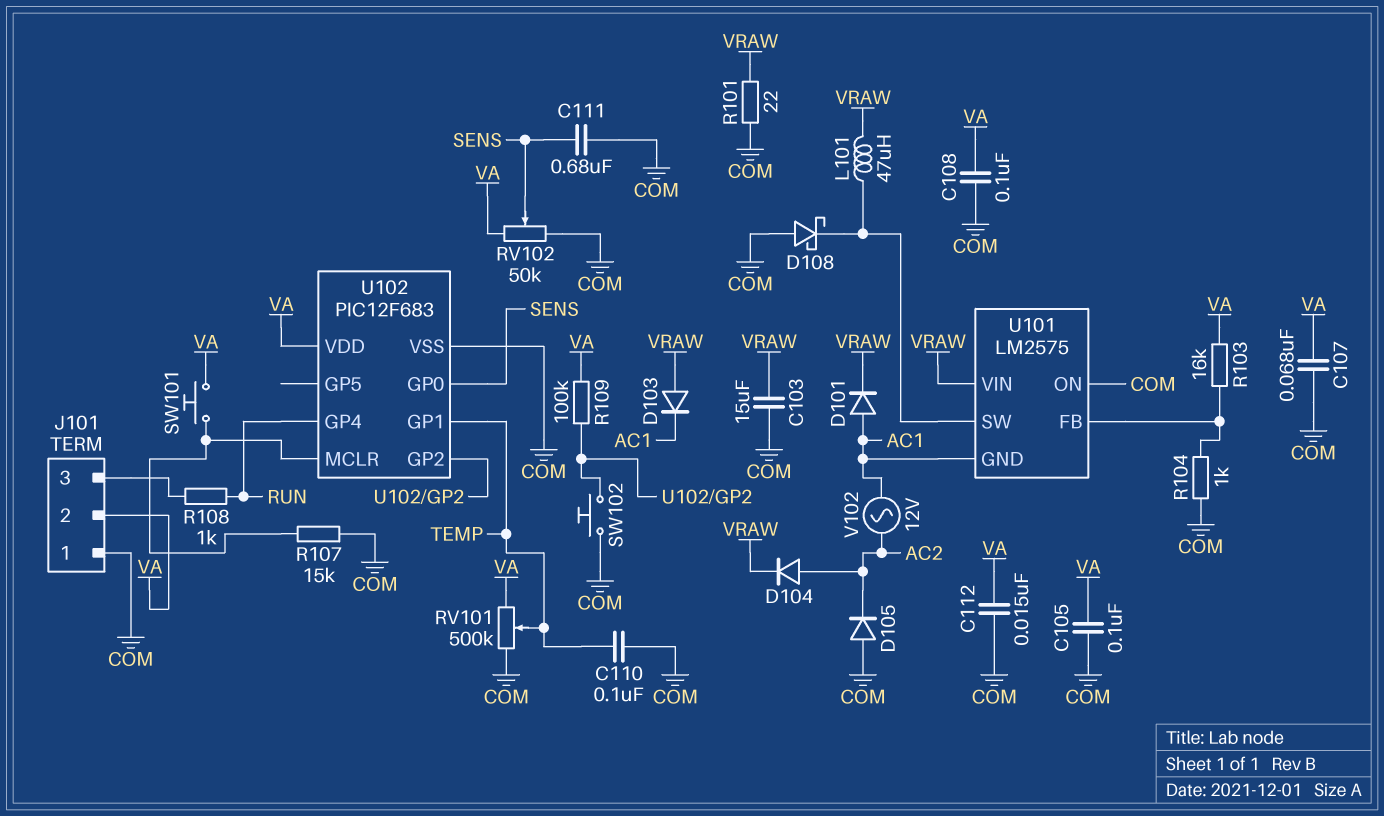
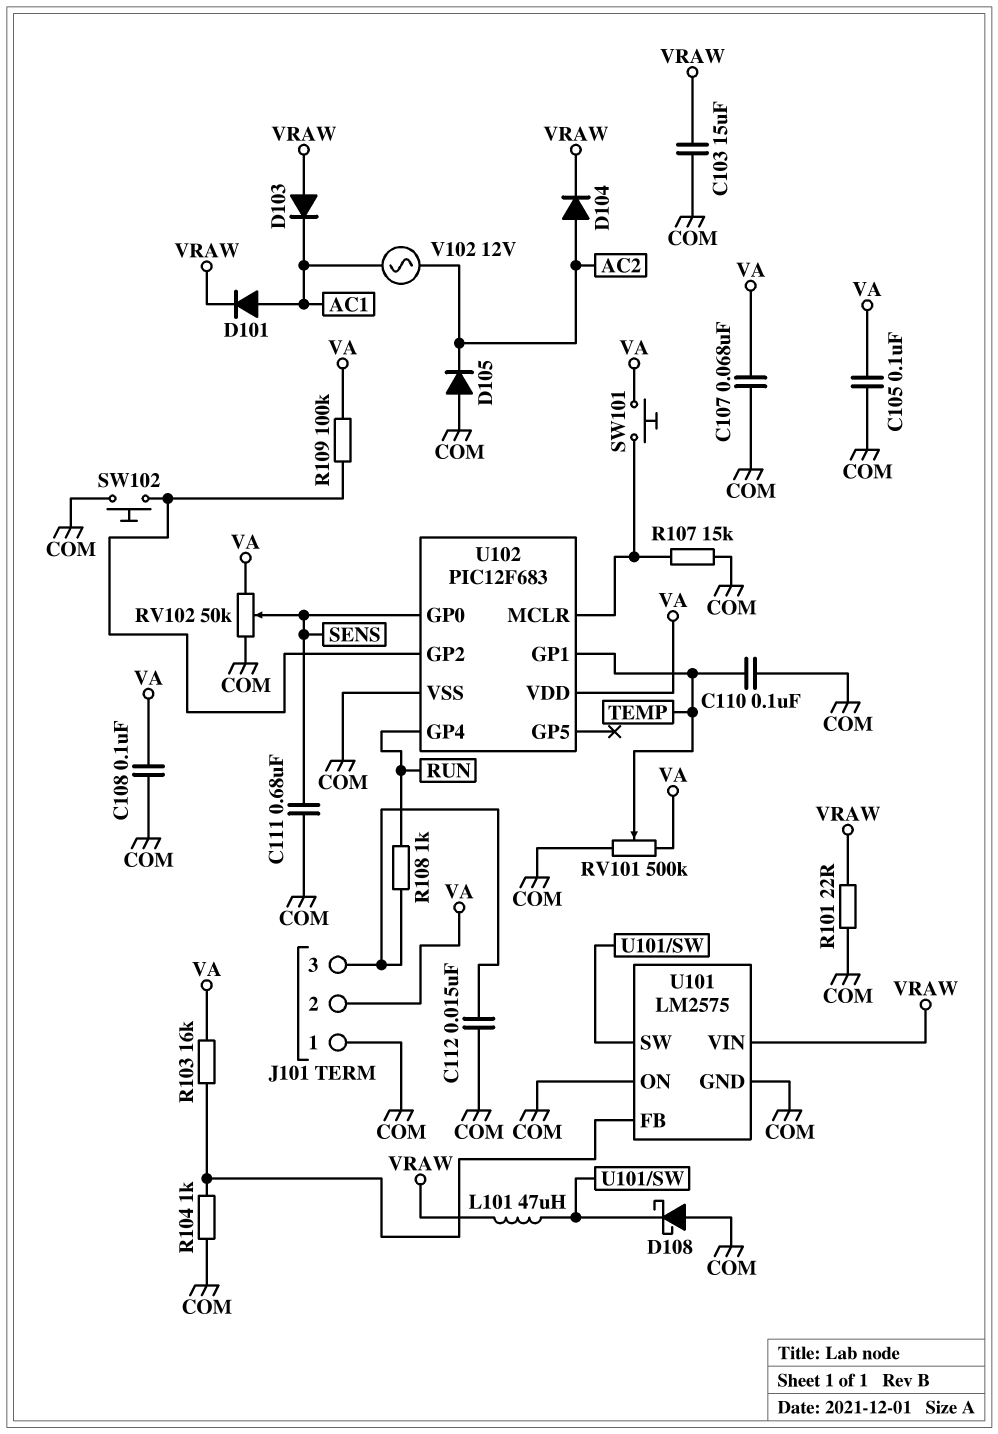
C112: 15nF (COM, VA) -> 15nF (COM, J101/3)
U101 pin GND: AC1 -> COM

